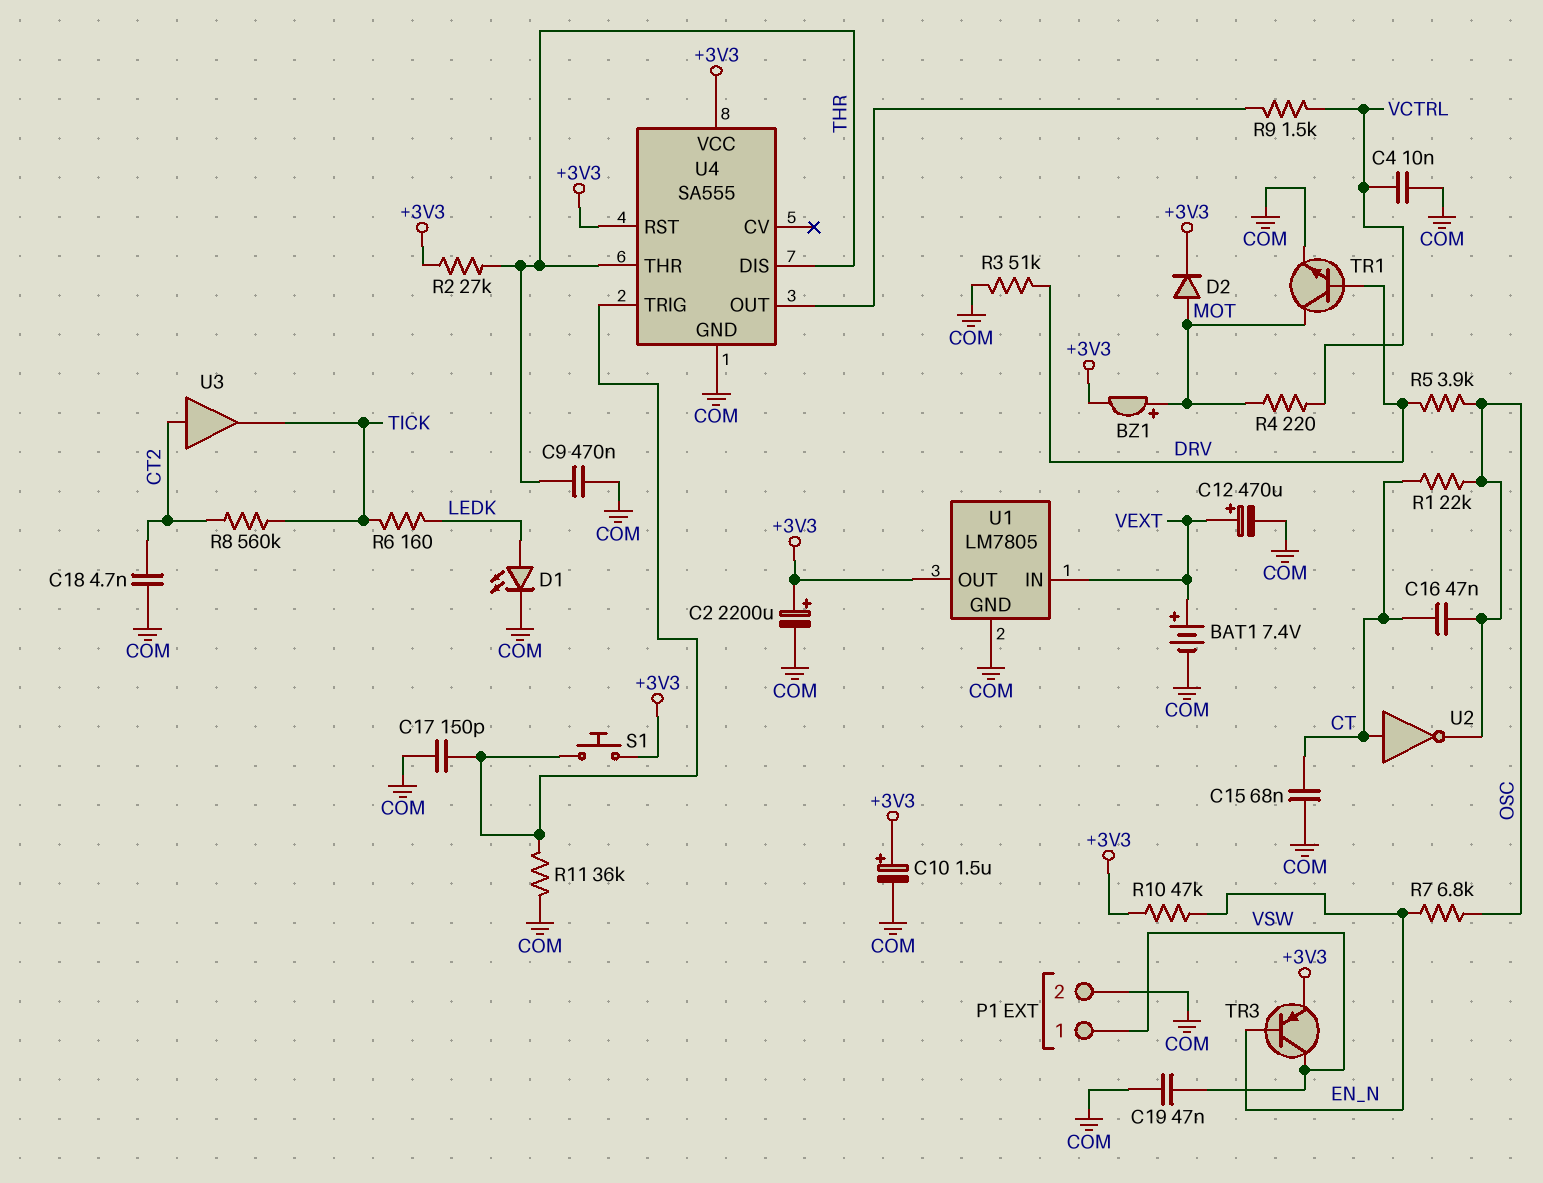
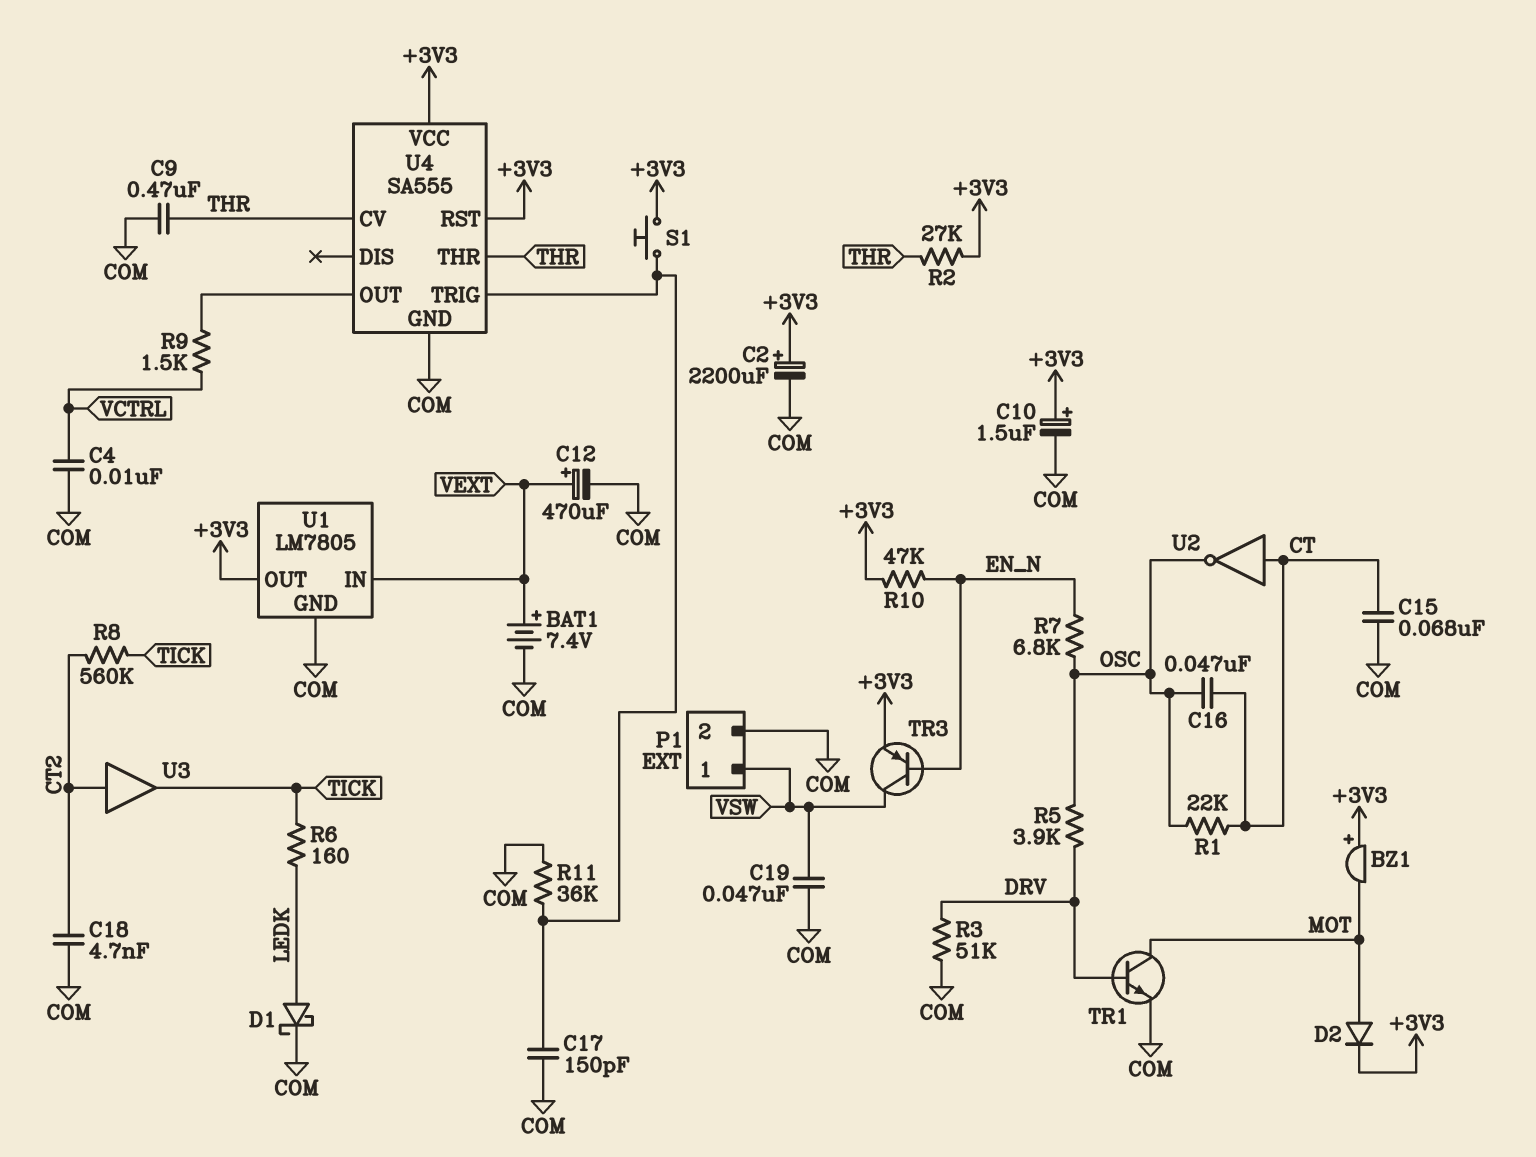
BZ1: buzzer (plus MOT, minus +3V3) -> buzzer (plus +3V3, minus MOT)
D1: LED (A LEDK, K COM) -> schottky (A LEDK, K COM)
R4: 220 (MOT, VCTRL) -> none
U4 pin CV: none -> THR
U4 pin DIS: THR -> none

